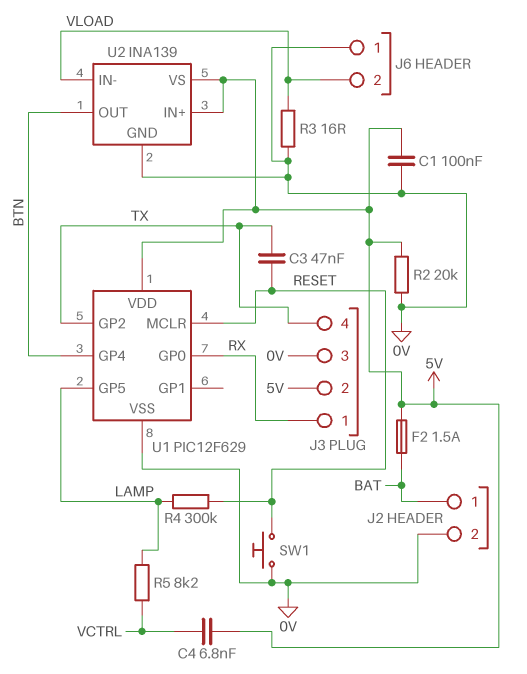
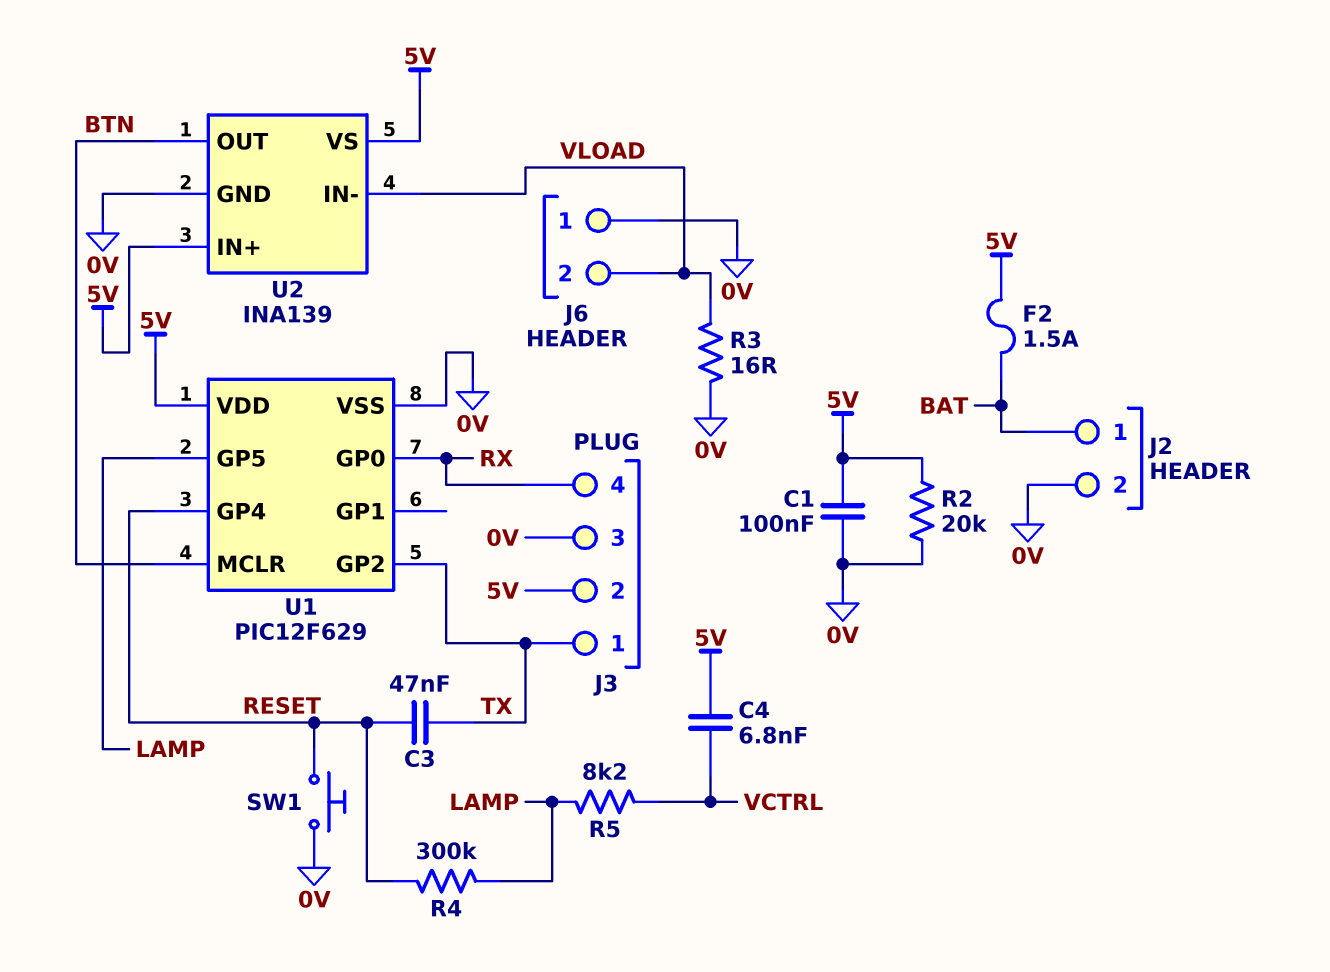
J3 pin 1: RX -> TX
J3 pin 4: TX -> RX
U1 pin GP4: BTN -> RESET
U1 pin MCLR: RESET -> BTN

